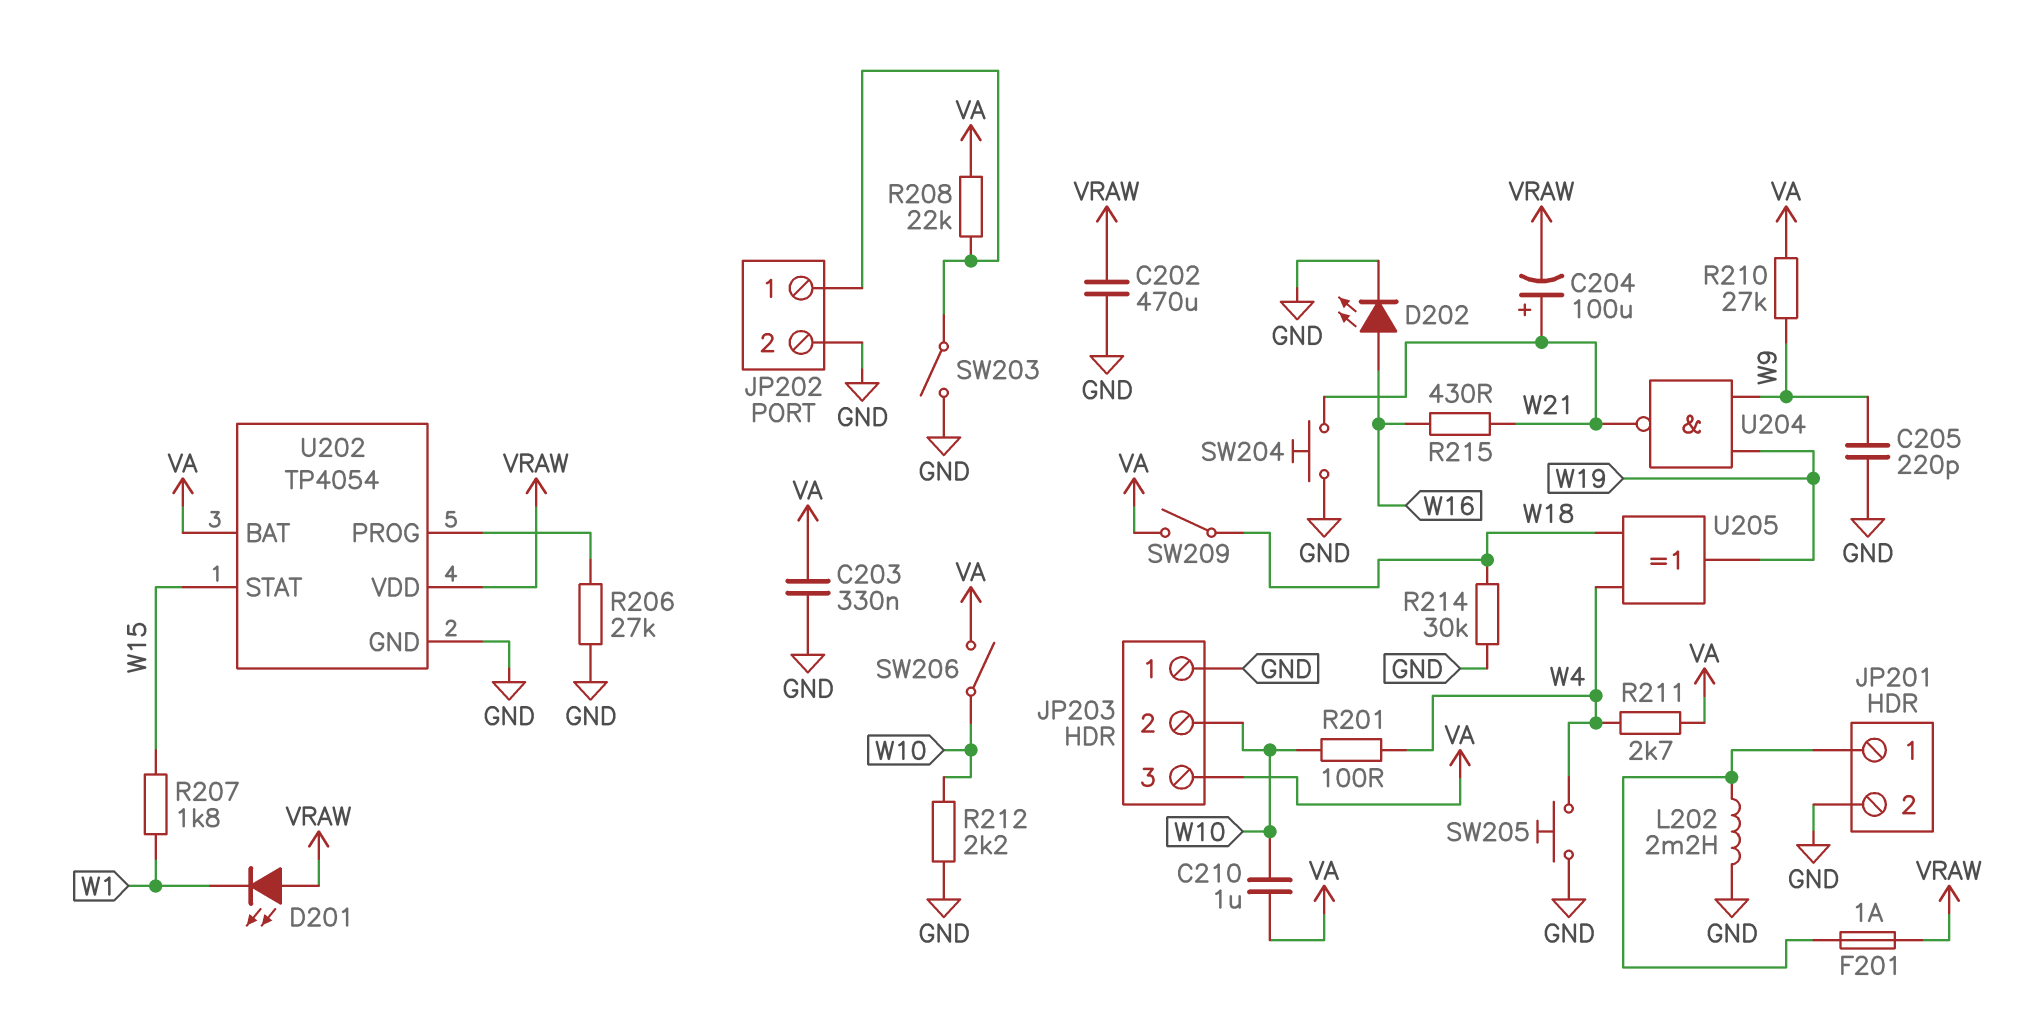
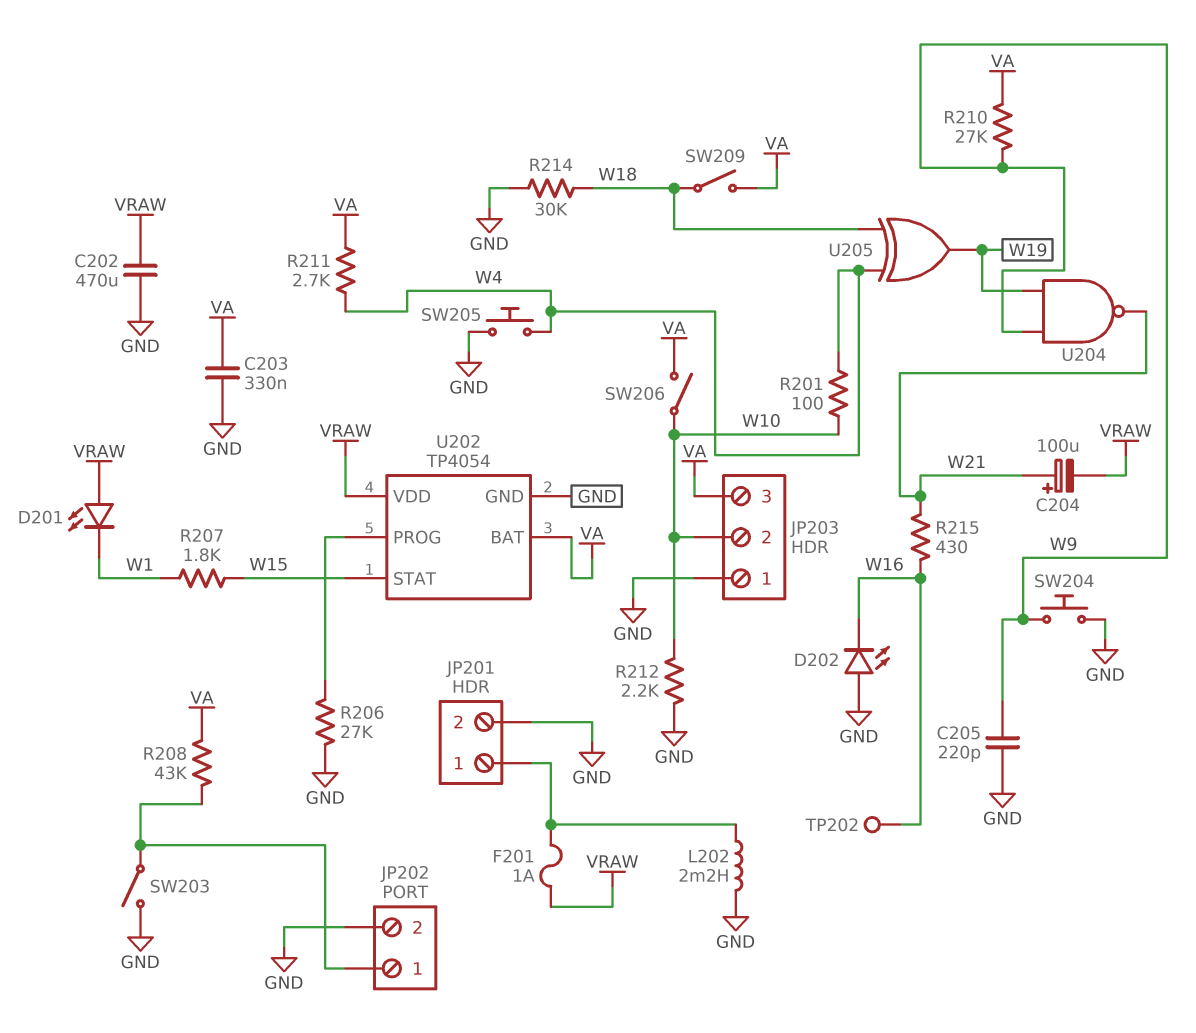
C210: 1uF (VA, W10) -> none
D202: LED (A W16, K GND) -> LED (A GND, K W16)
R208: 22k (JP202/1, VA) -> 43k (JP202/1, VA)
SW204: button (GND, W21) -> button (GND, W9)
TP202: none -> test point (W16)

